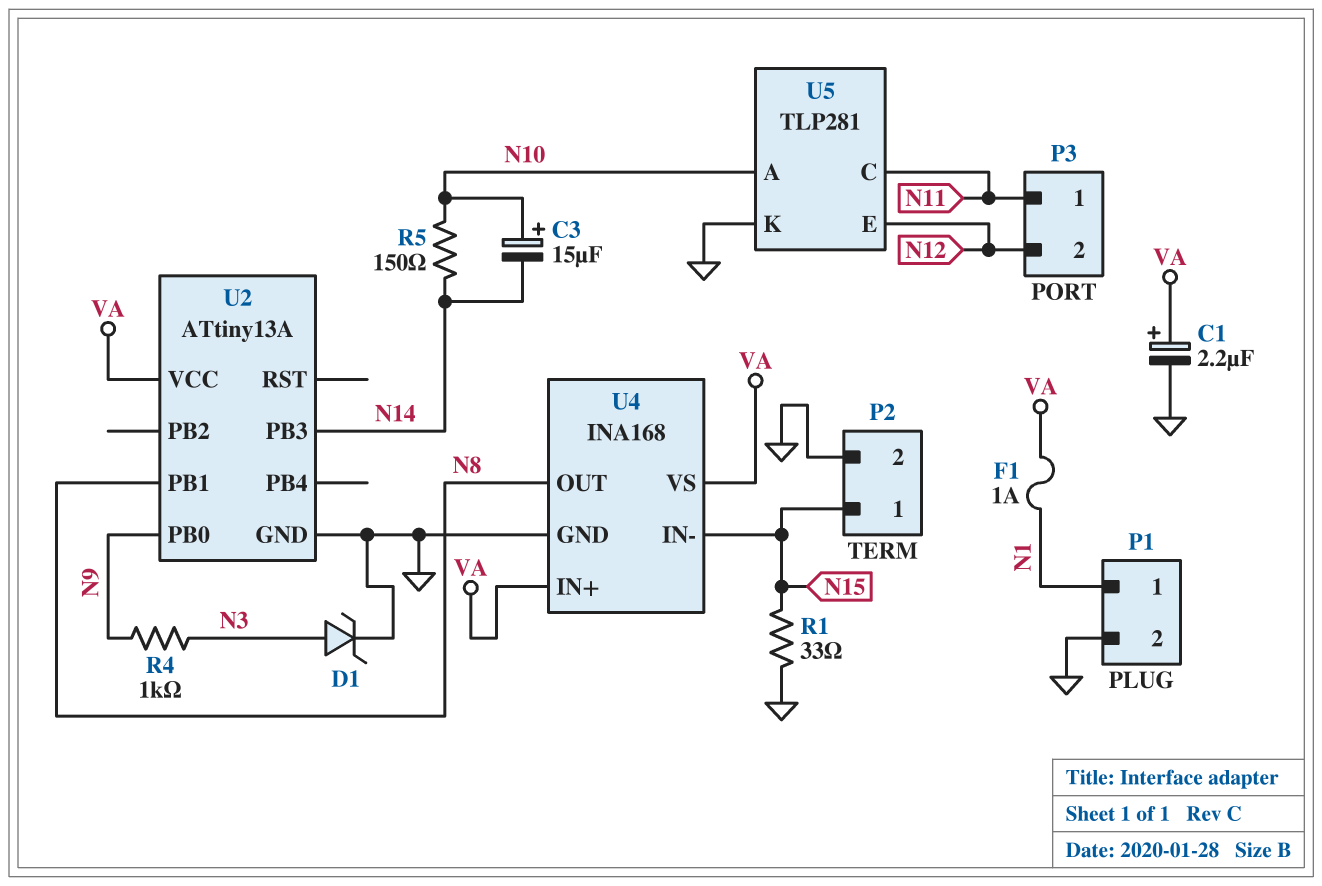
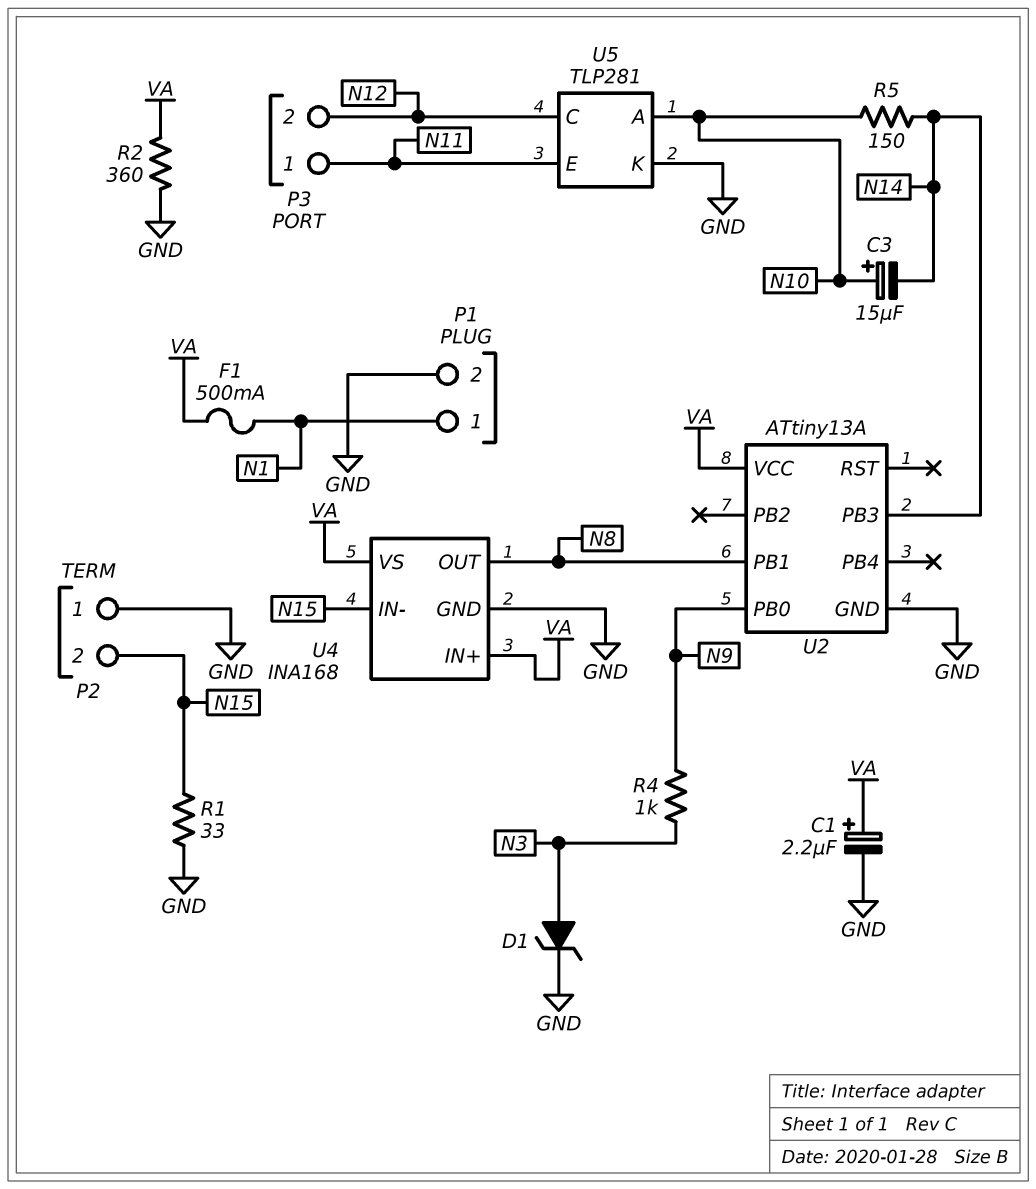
F1: 1A (N1, VA) -> 500mA (N1, VA)
P2 pin 1: N15 -> GND
P2 pin 2: GND -> N15
R2: none -> 360 (GND, VA)
U5 pin C: N11 -> N12
U5 pin E: N12 -> N11

